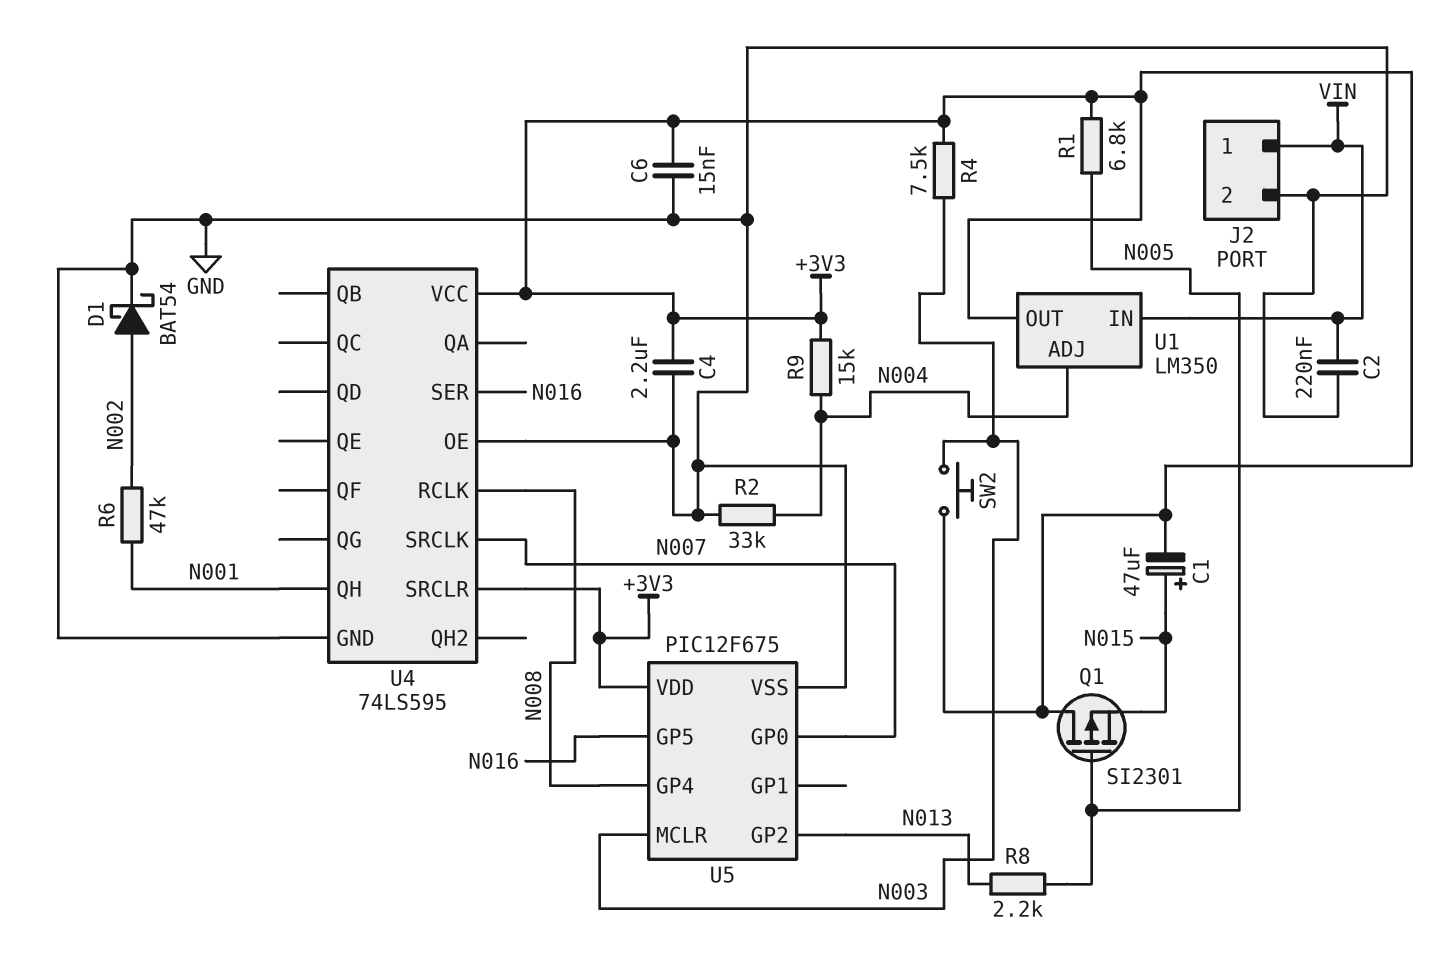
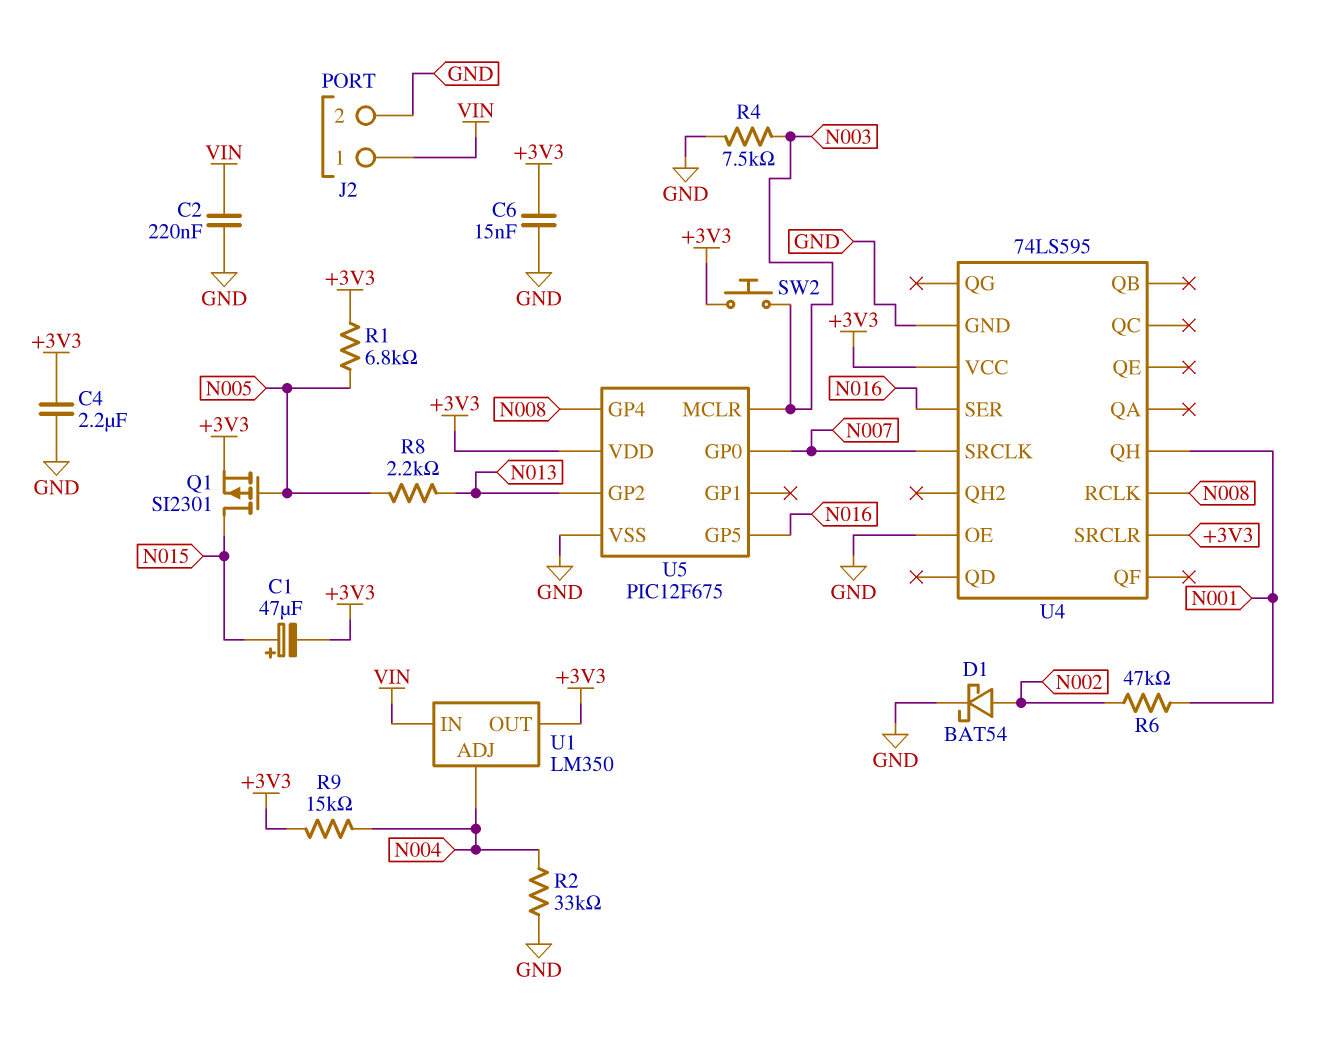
Q1: PMOS SI2301 (G N005, D +3V3, S N015) -> PMOS SI2301 (G N005, D N015, S +3V3)
R4: 7.5k (+3V3, N003) -> 7.5k (GND, N003)

